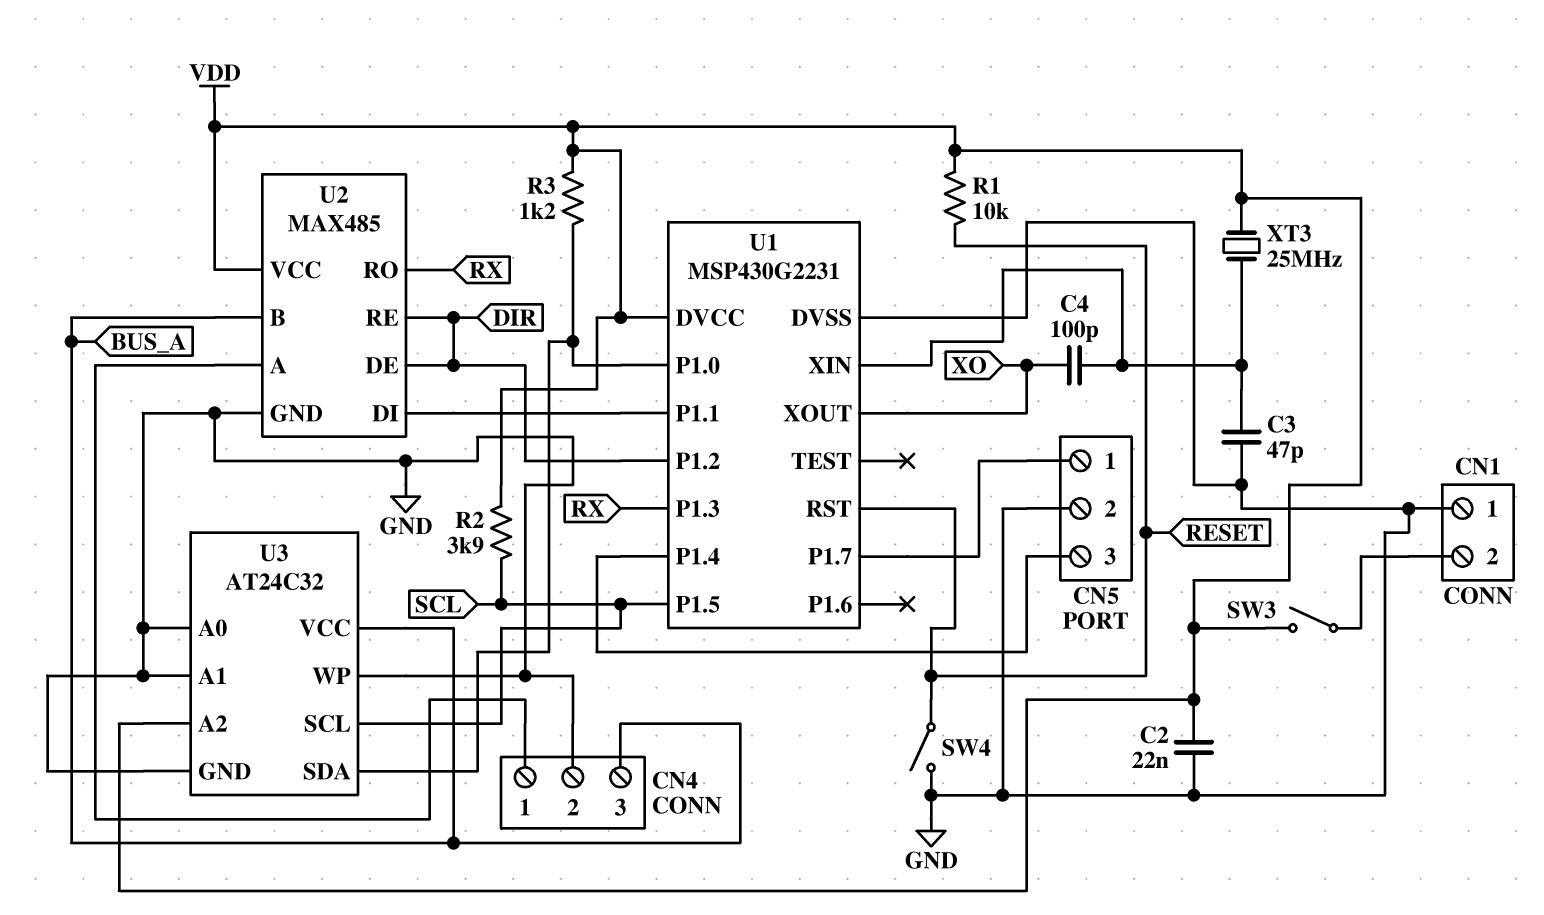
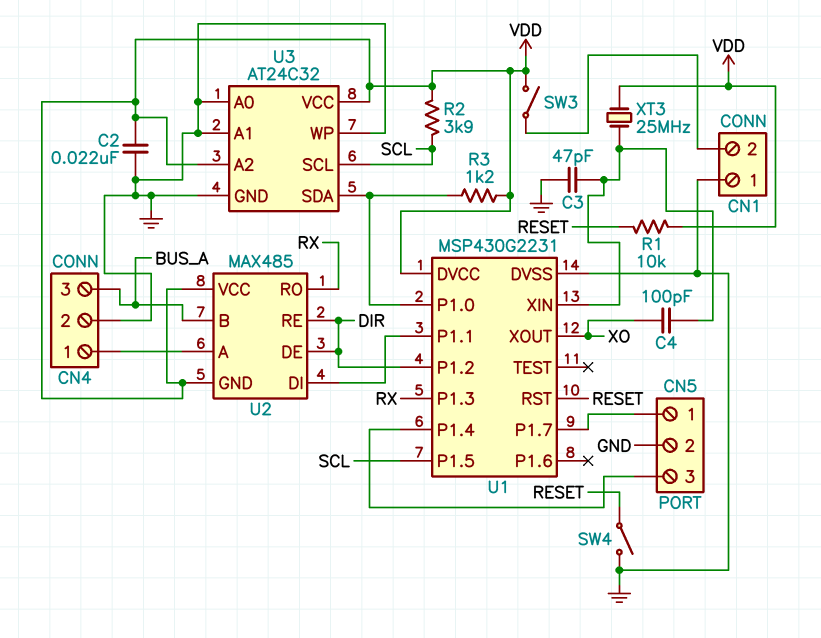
U2 pin GND: GND -> VDD
U3 pin VCC: BUS_A -> VDD

